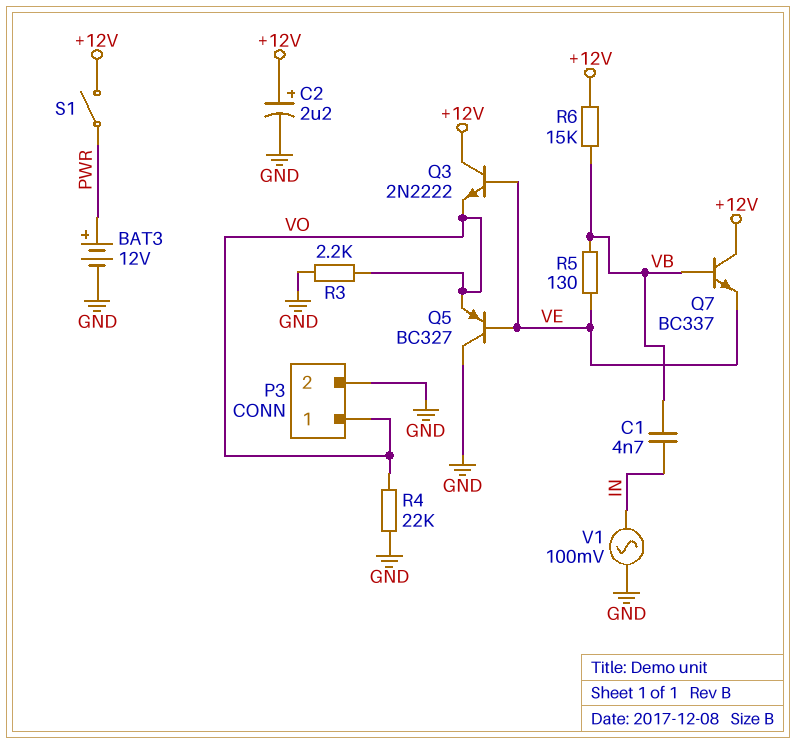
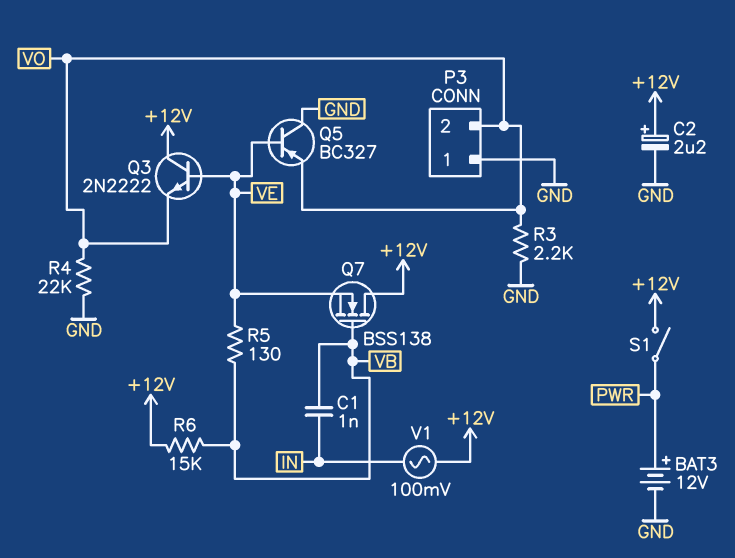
C1: 4.7nF (IN, VB) -> 1nF (IN, VB)
P3 pin 1: VO -> GND
P3 pin 2: GND -> VO
Q7: NPN BC337 (B VB, C +12V, E VE) -> NMOS BSS138 (G VB, D +12V, S VE)
V1: AC 100mV (GND, IN) -> AC 100mV (+12V, IN)

